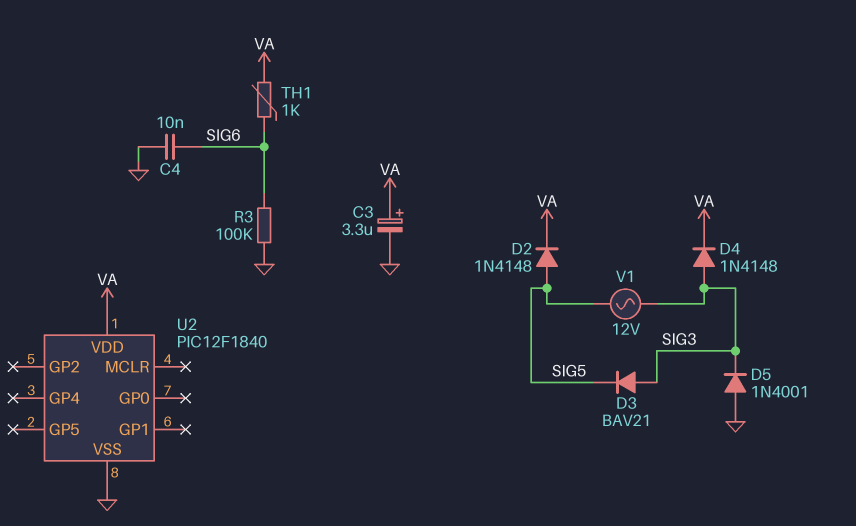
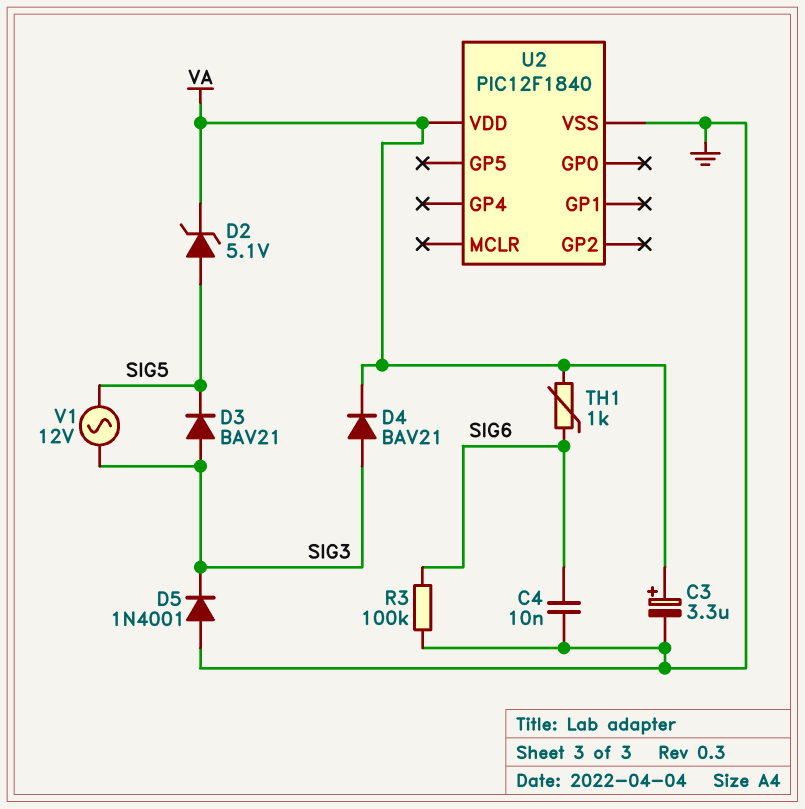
D2: diode 1N4148 (A SIG5, K VA) -> zener 5.1V (A SIG5, K VA)
D4: diode 1N4148 (A SIG3, K VA) -> diode BAV21 (A SIG3, K VA)

